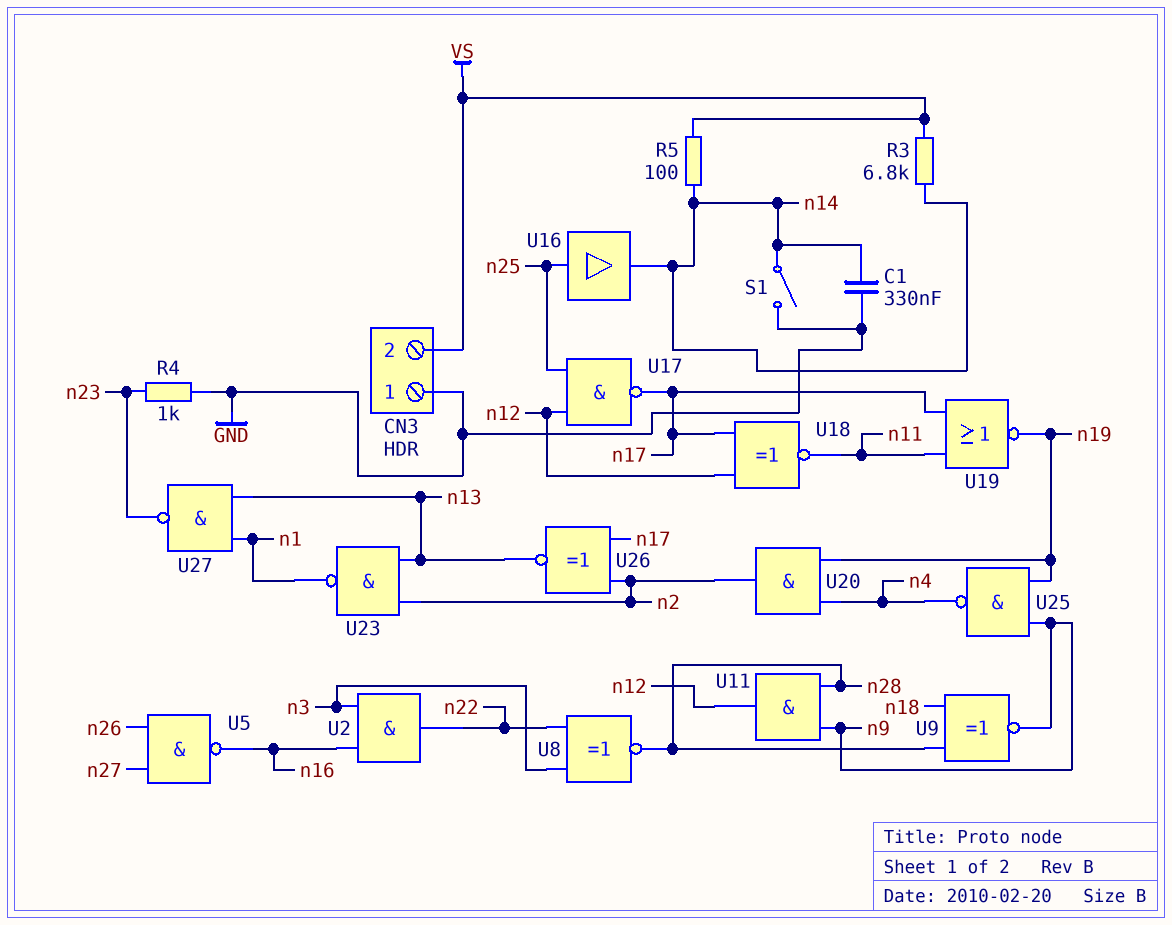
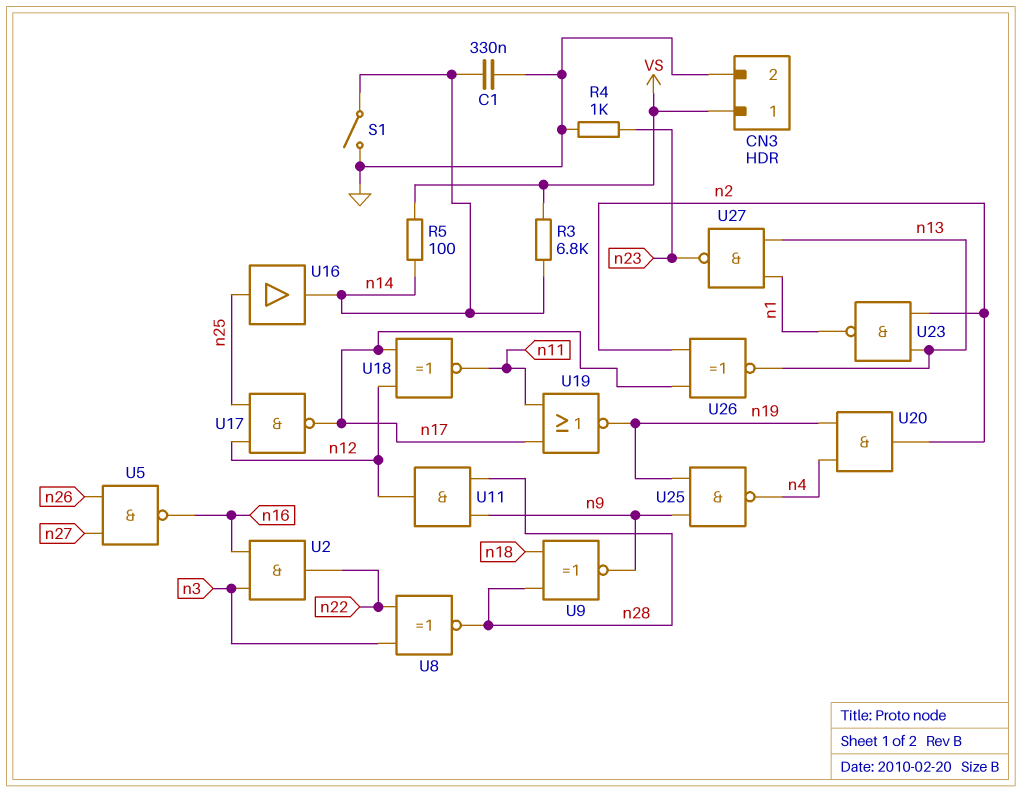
CN3 pin 1: GND -> VS
CN3 pin 2: VS -> GND

